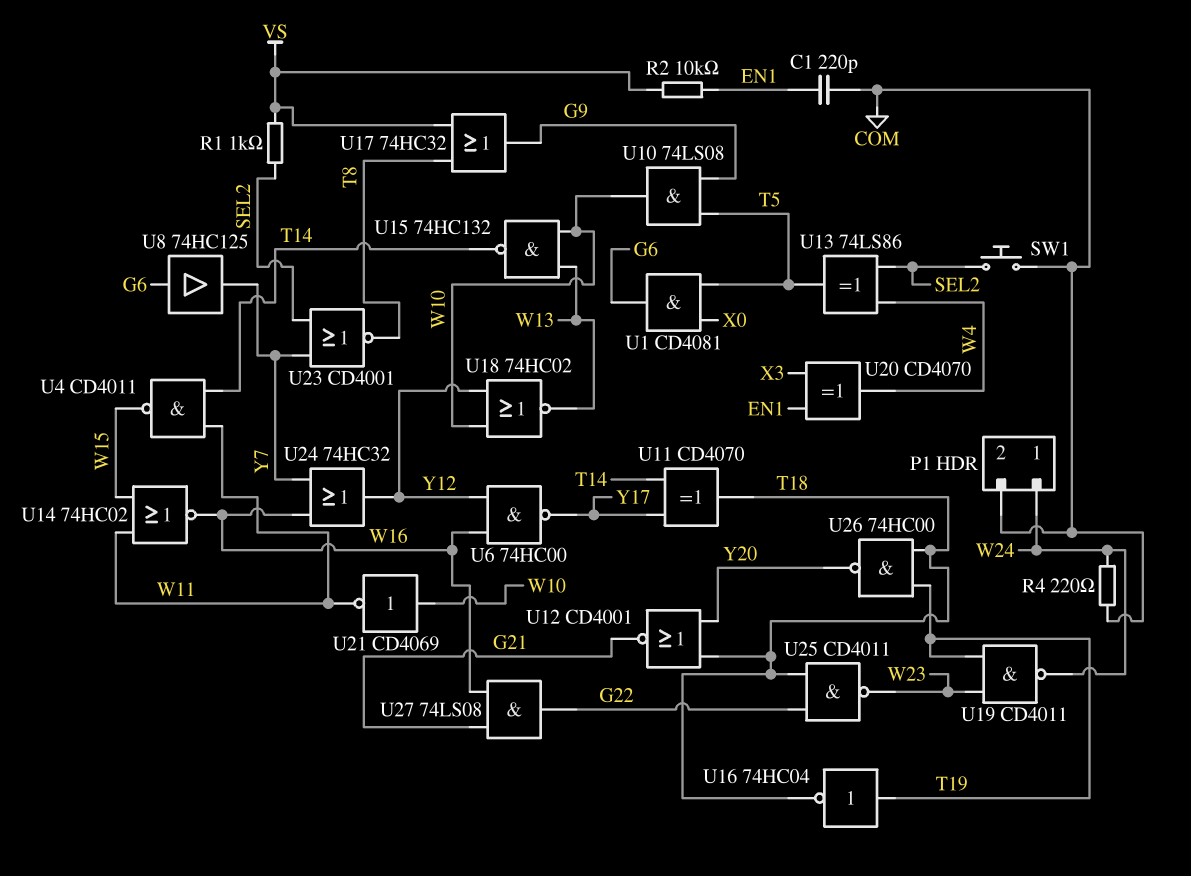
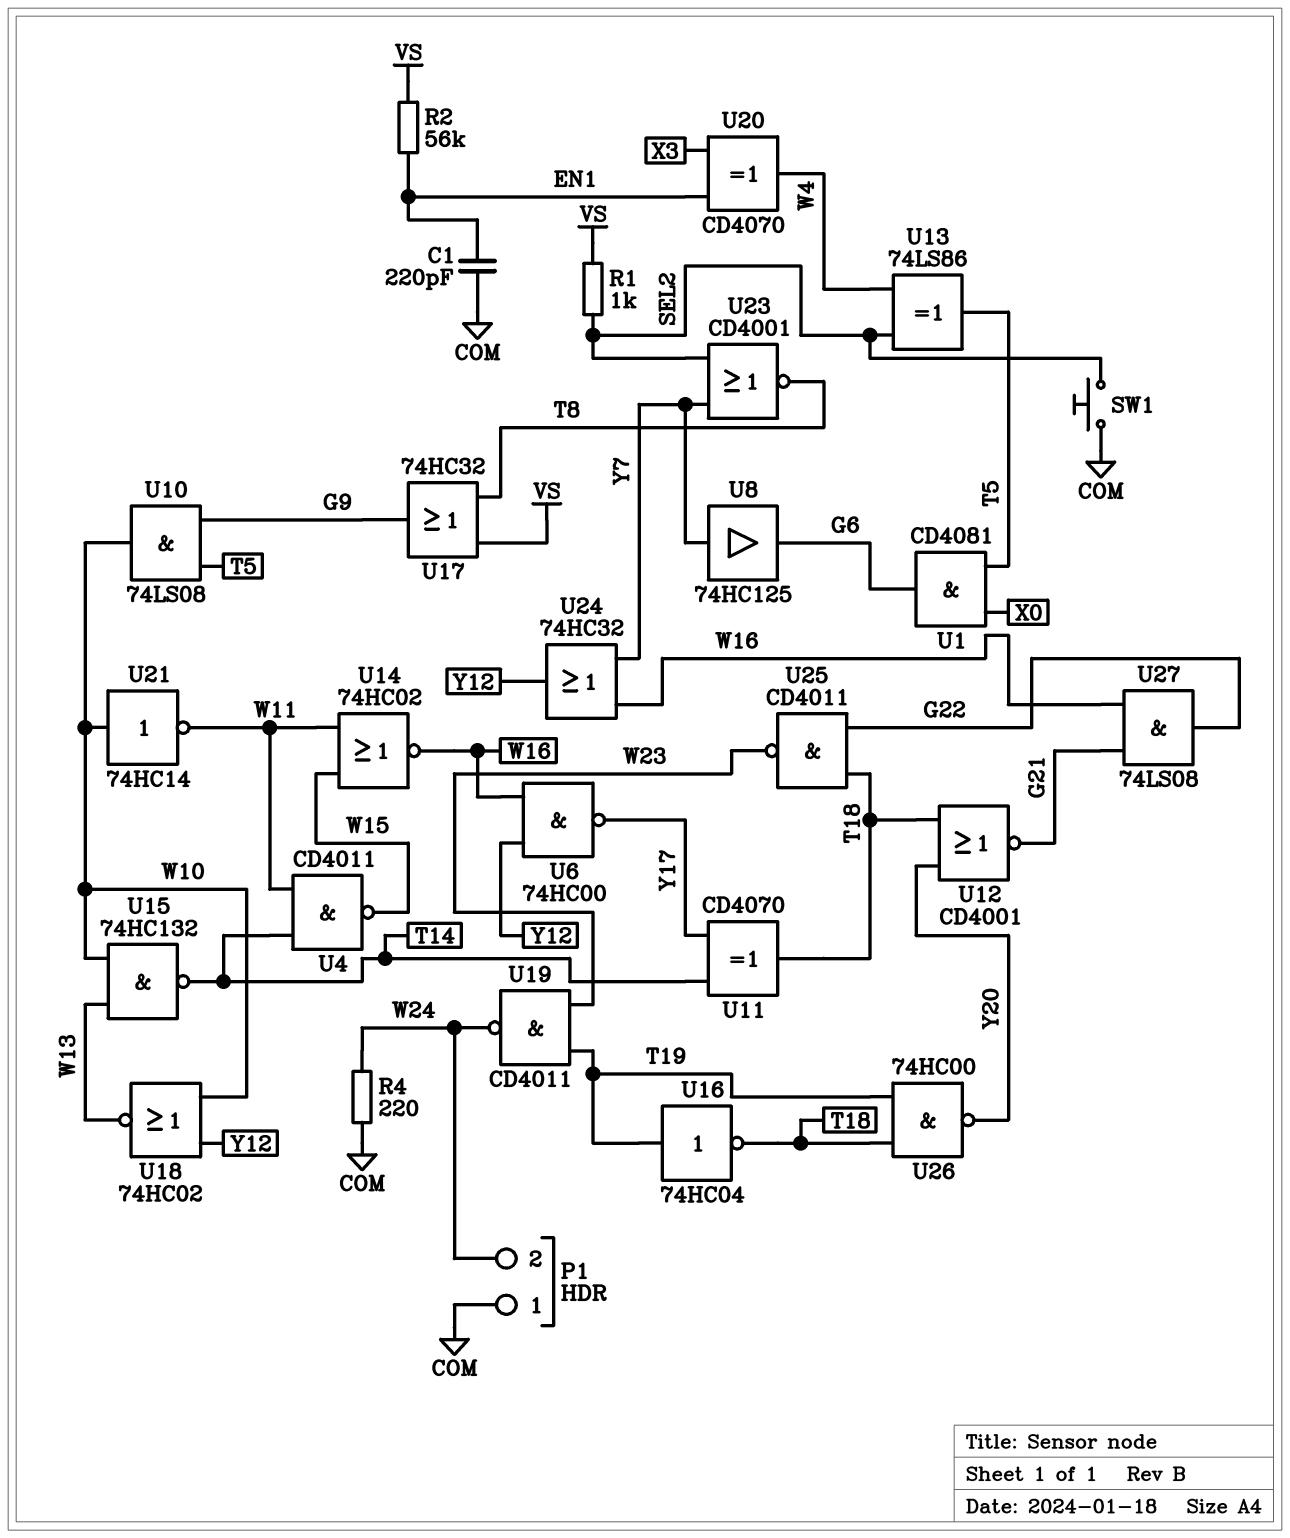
P1 pin 1: W24 -> COM
P1 pin 2: COM -> W24
R2: 10k (EN1, VS) -> 56k (EN1, VS)
U8: buffer 74HC125 (in G6, out Y7) -> buffer 74HC125 (in Y7, out G6)
U21: NOT CD4069 (in W10, out W11) -> NOT 74HC14 (in W10, out W11)

